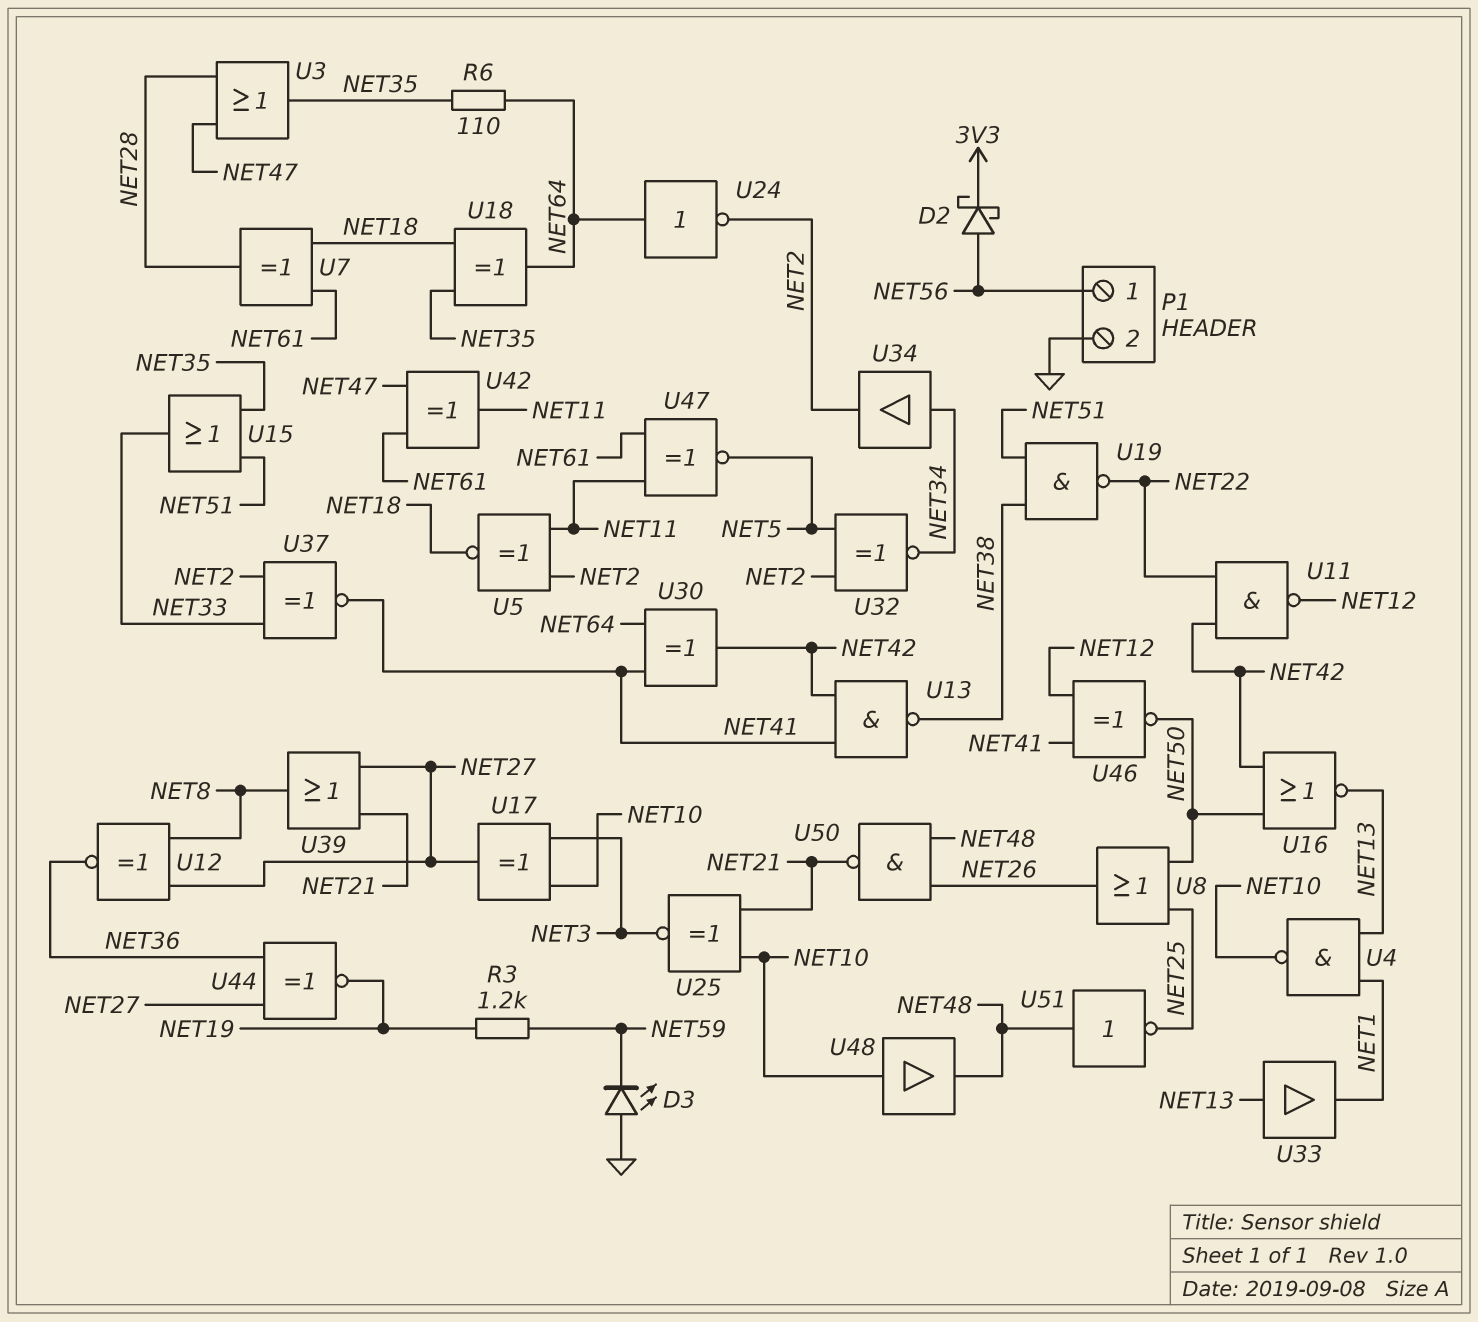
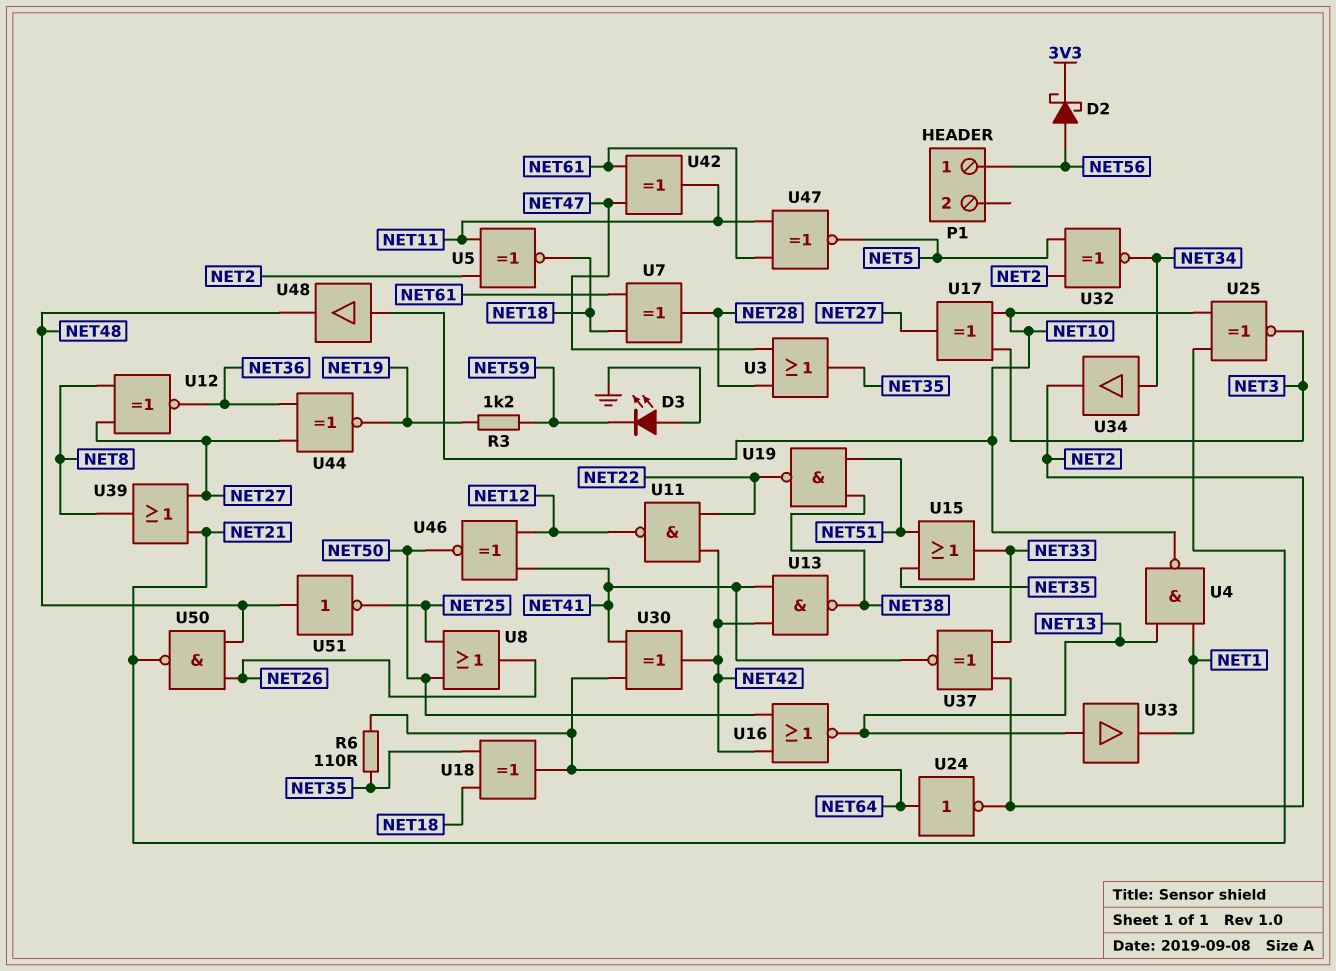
P1 pin 2: GND -> none

